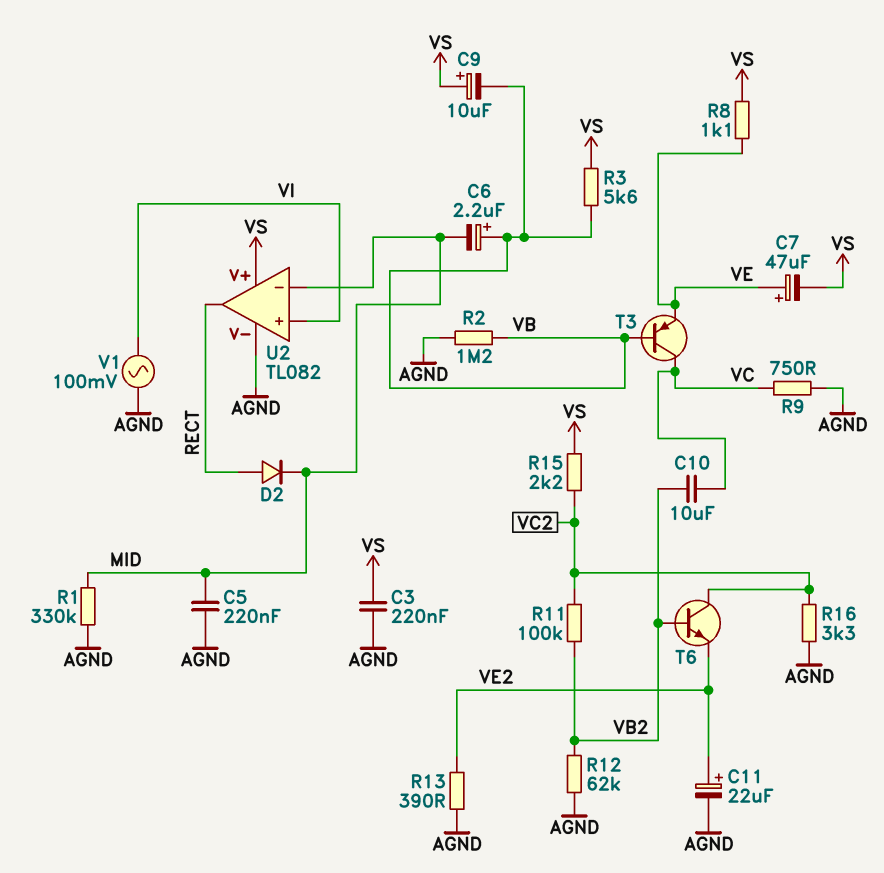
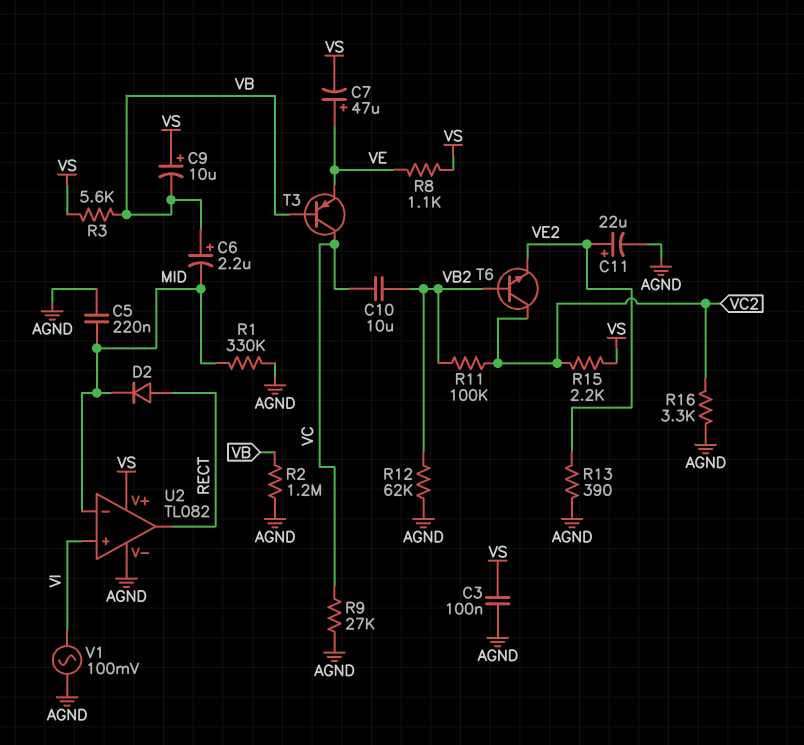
C3: 220nF (AGND, VS) -> 100nF (AGND, VS)
R9: 750 (AGND, VC) -> 27k (AGND, VC)

